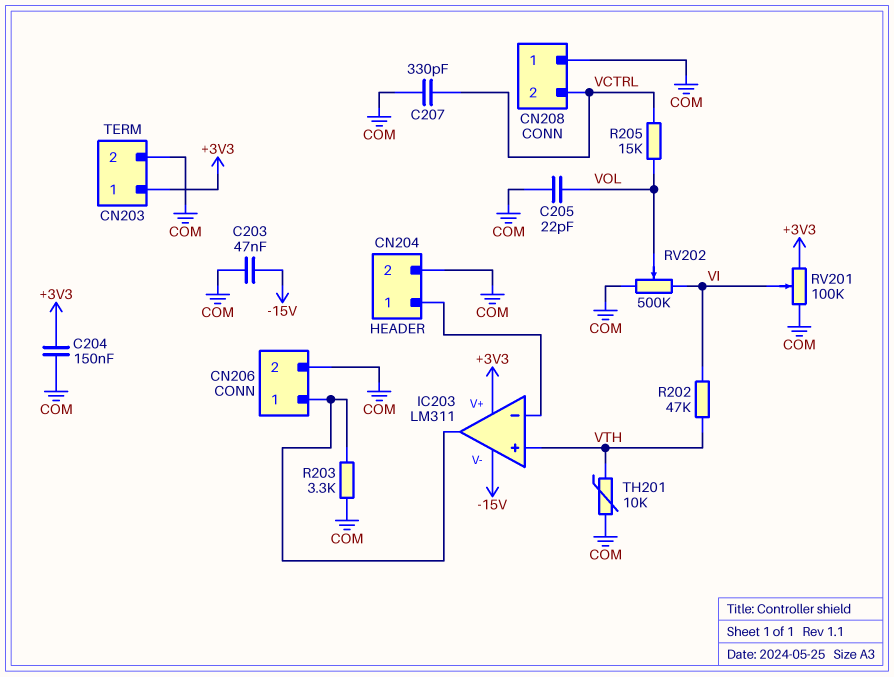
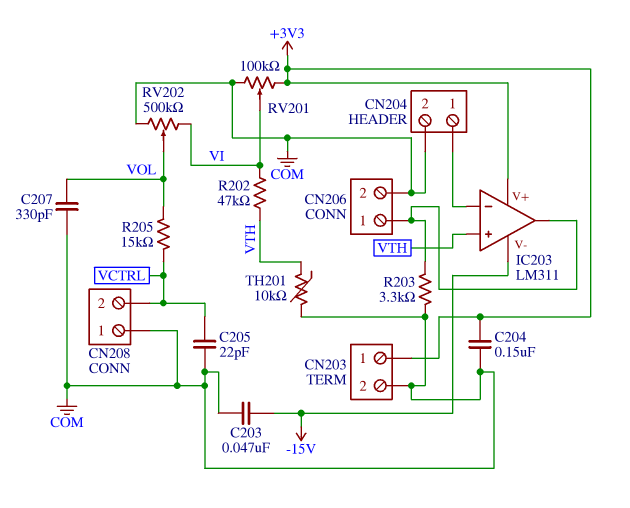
C205: 22pF (COM, VOL) -> 22pF (COM, VCTRL)
C207: 330pF (COM, VCTRL) -> 330pF (COM, VOL)

